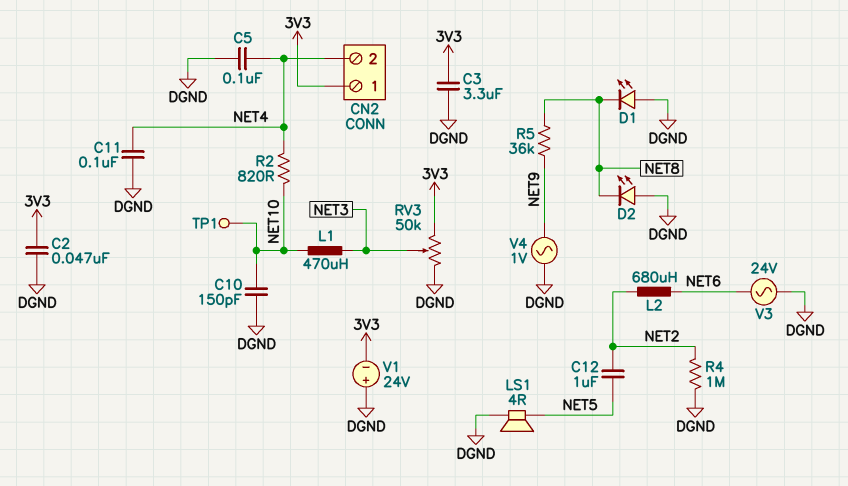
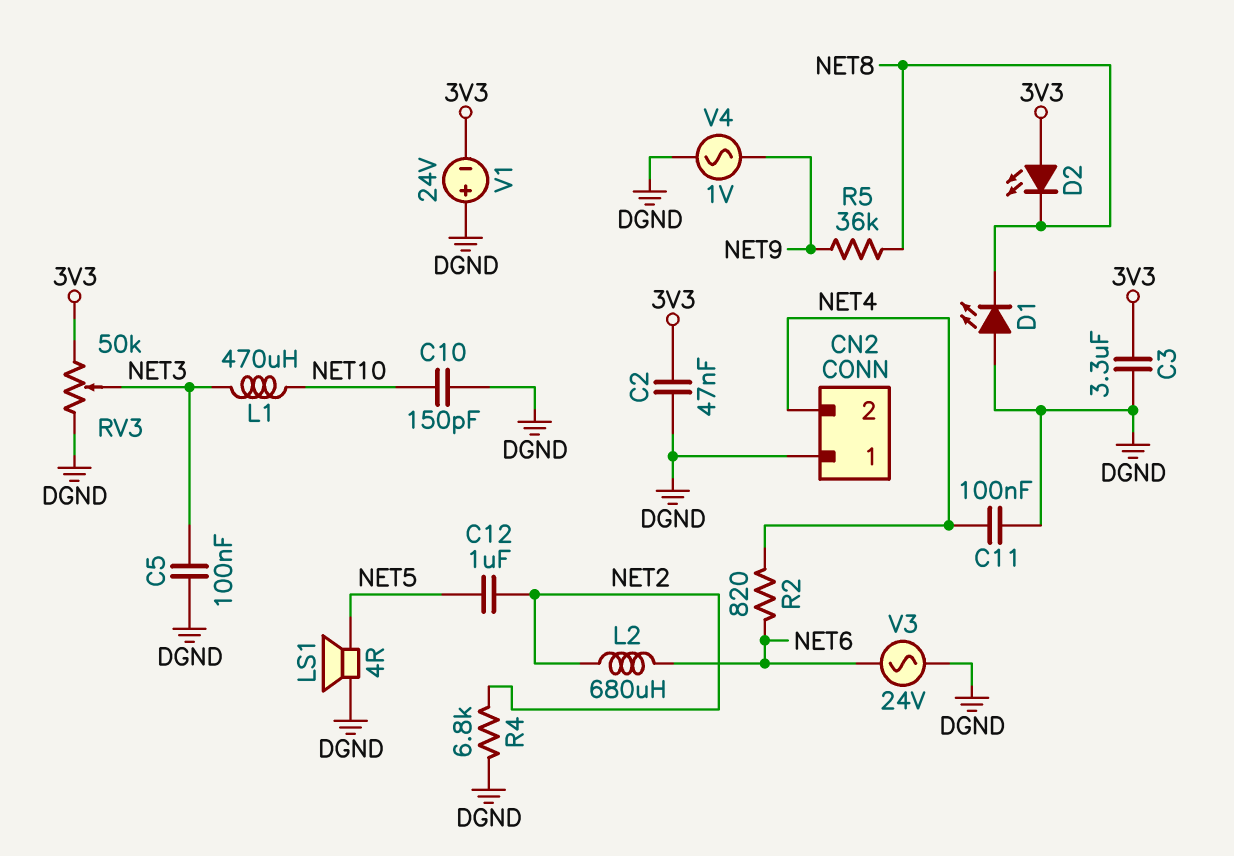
C5: 100nF (DGND, NET4) -> 100nF (DGND, NET3)
CN2 pin 1: 3V3 -> DGND
D2: LED (A DGND, K NET8) -> LED (A 3V3, K NET8)
R2: 820 (NET4, NET10) -> 820 (NET4, NET6)
R4: 1M (DGND, NET2) -> 6.8k (DGND, NET2)
TP1: test point (NET10) -> none

